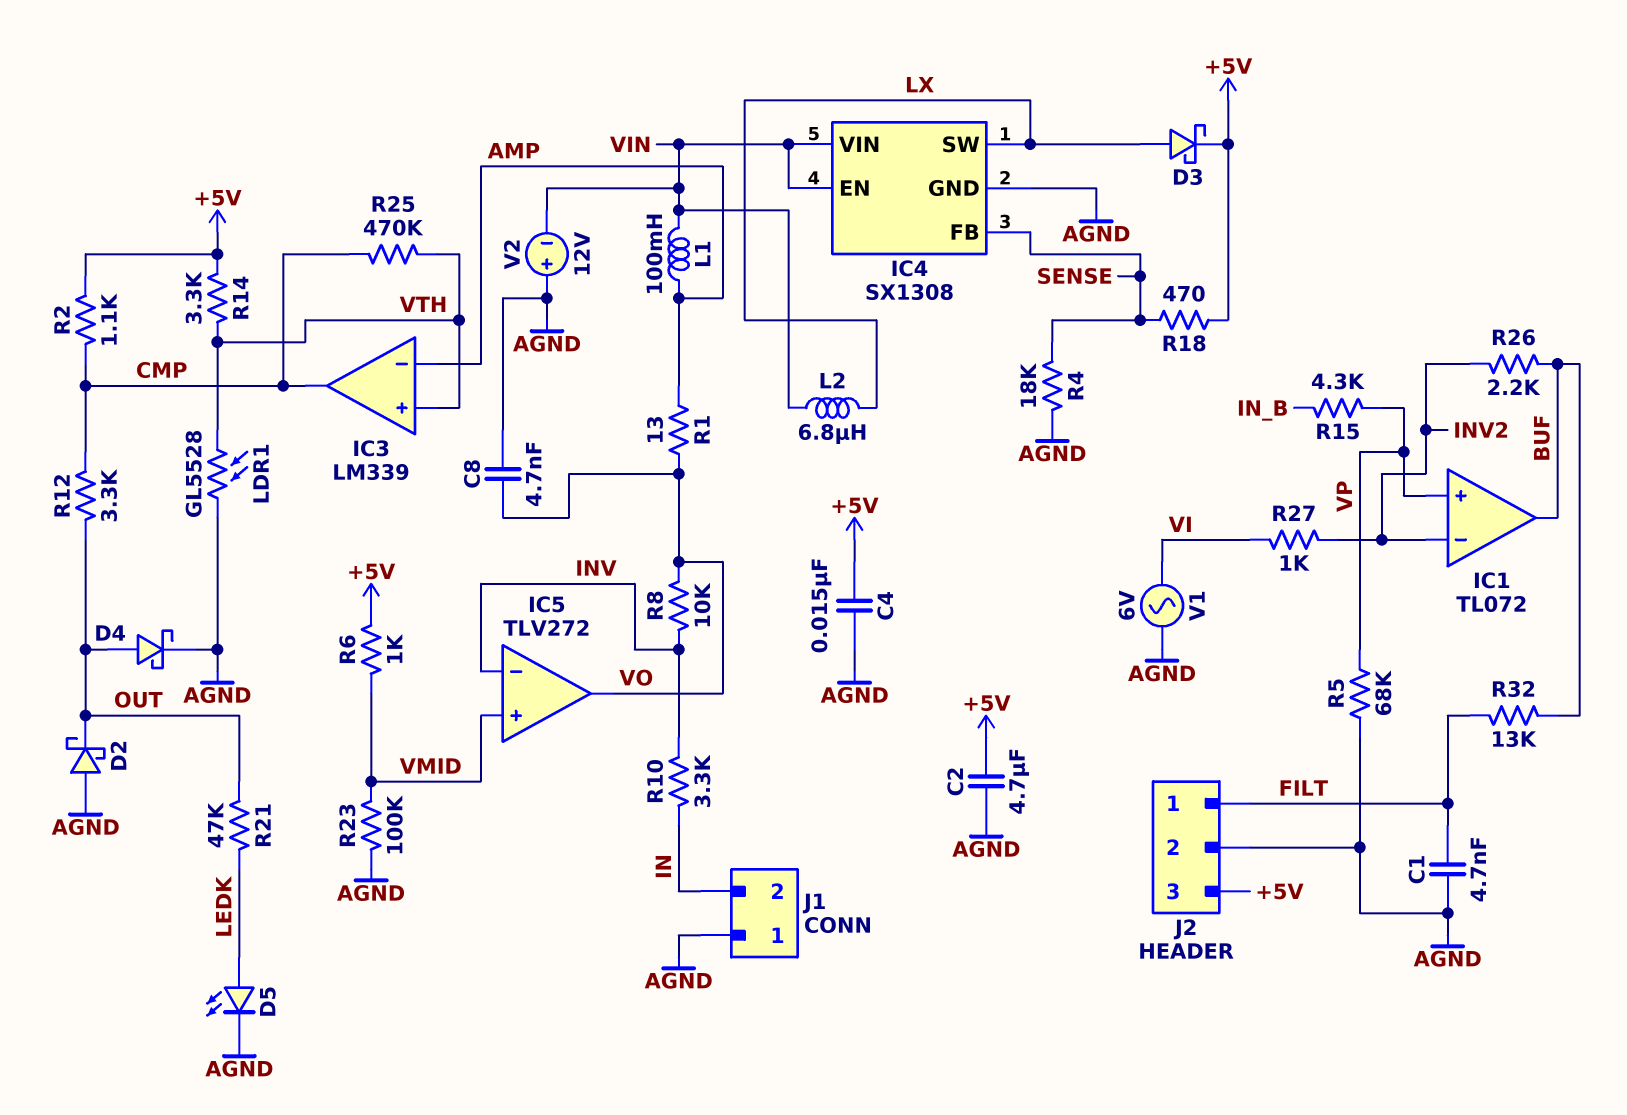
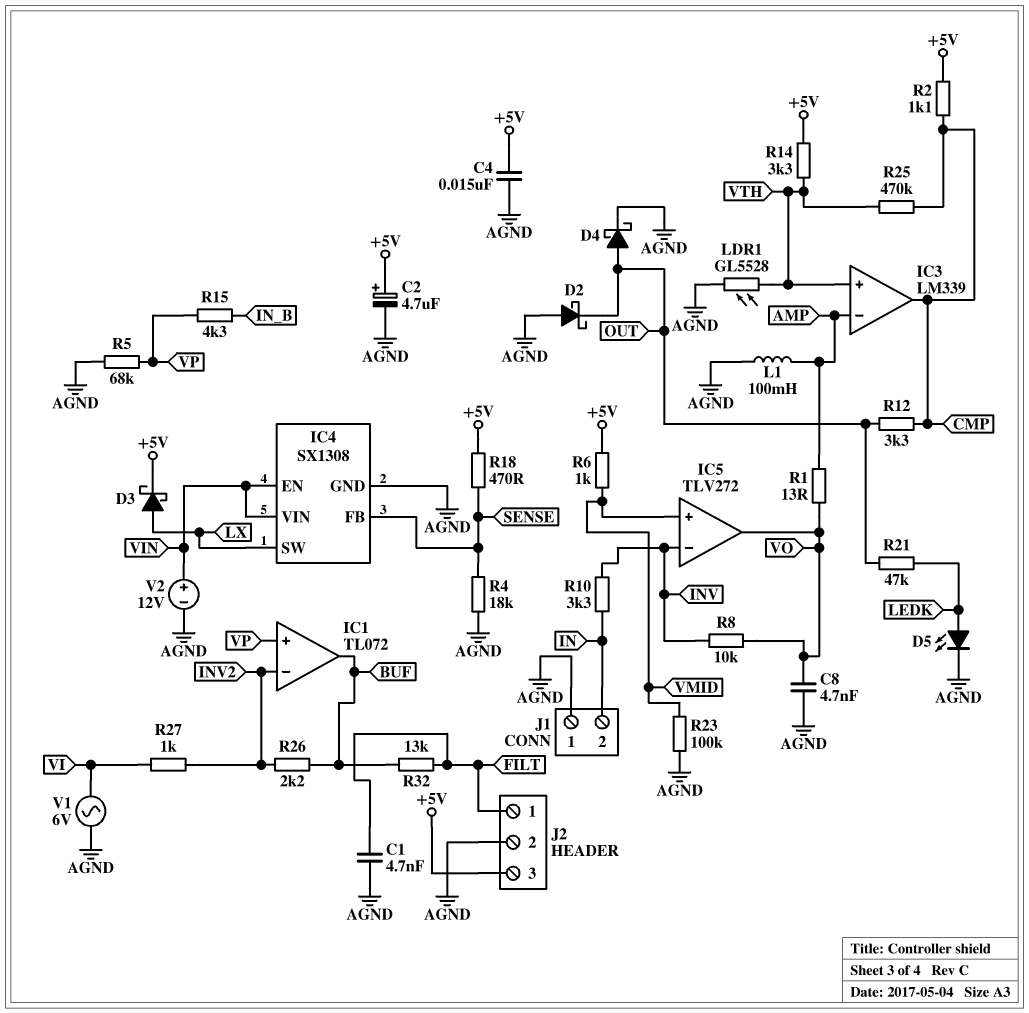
C2: 4.7uF (+5V, AGND) -> 4.7uF (plus +5V, minus AGND)
L1: 100mH (AMP, VIN) -> 100mH (AGND, AMP)
L2: 6.8uH (LX, VIN) -> none
V2: 12V (plus AGND, minus VIN) -> 12V (plus VIN, minus AGND)

